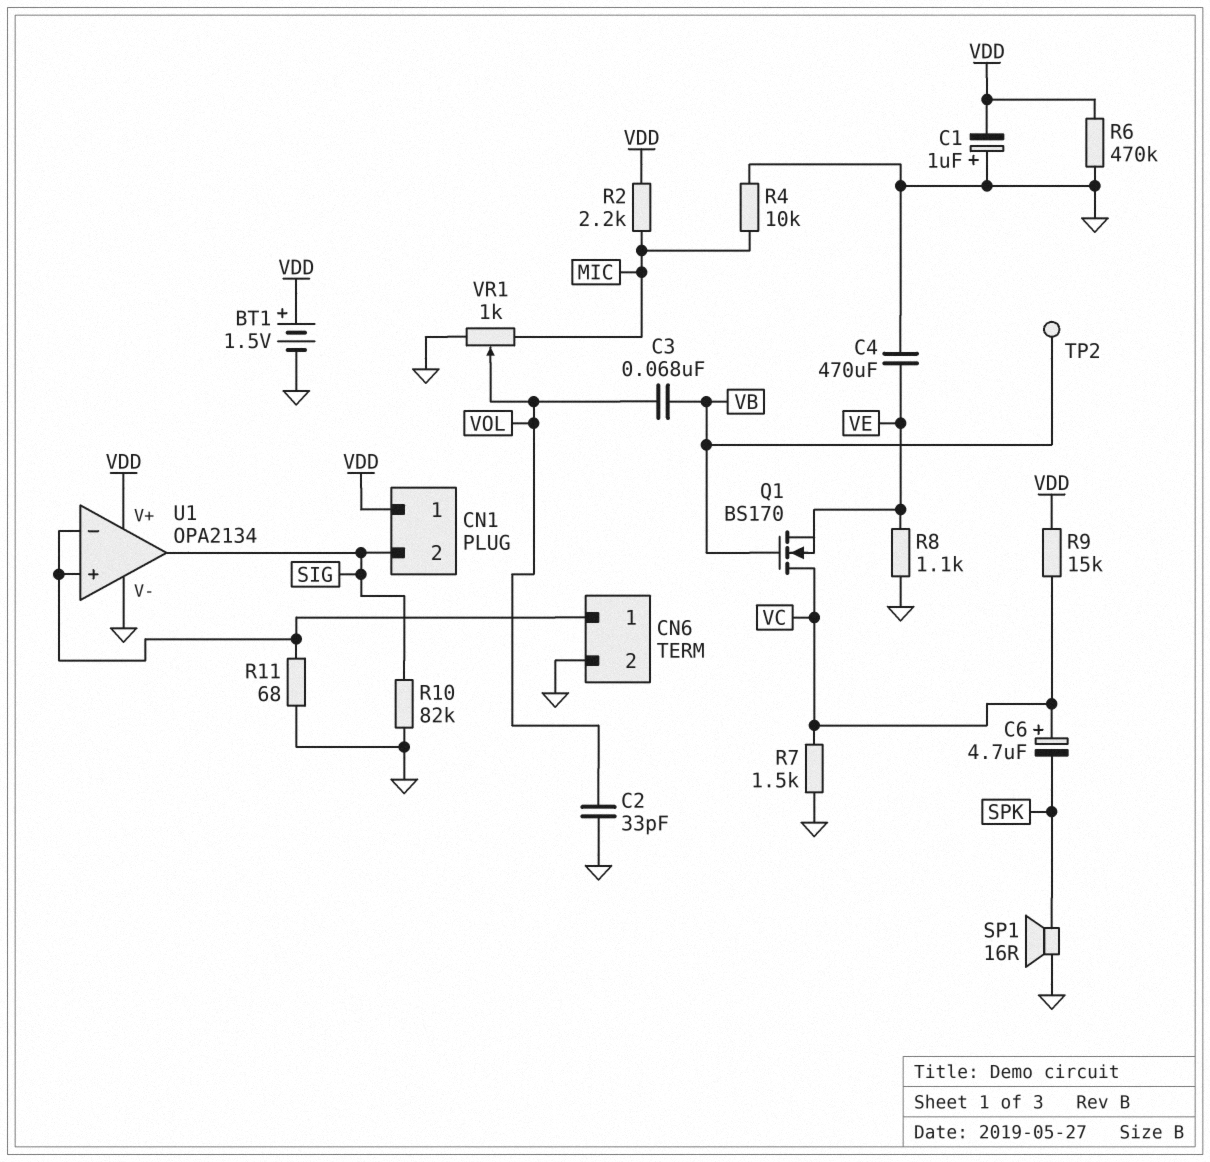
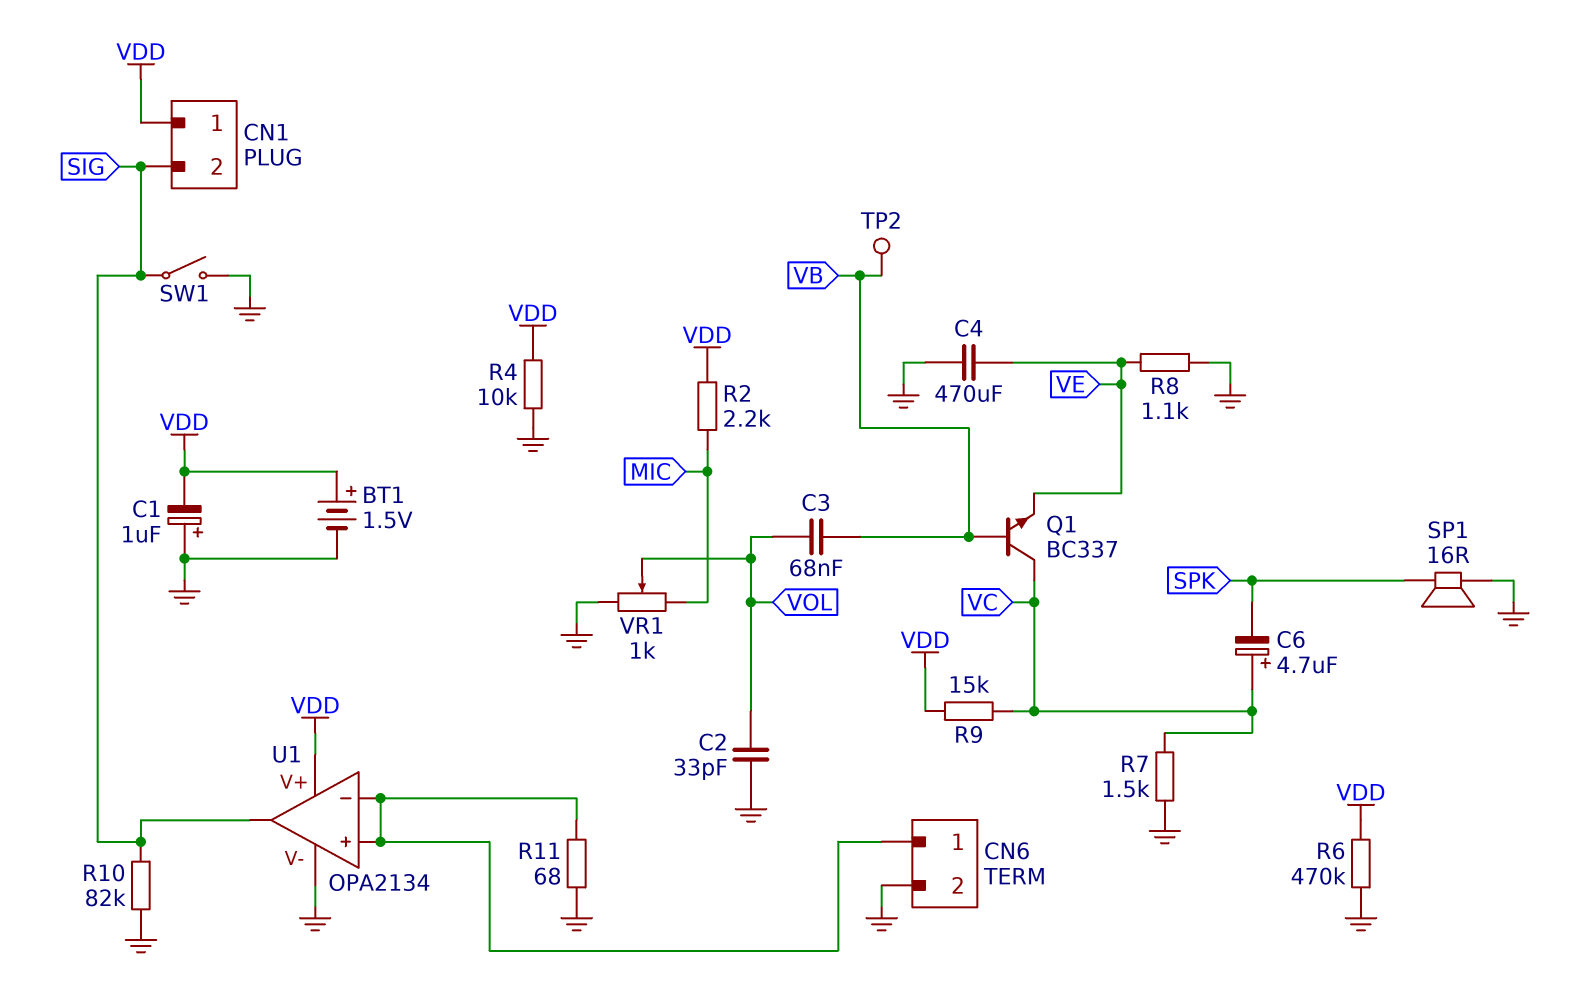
Q1: NMOS BS170 (G VB, D VC, S VE) -> NPN BC337 (B VB, C VC, E VE)
R4: 10k (GND, MIC) -> 10k (GND, VDD)
SW1: none -> switch (GND, SIG)

